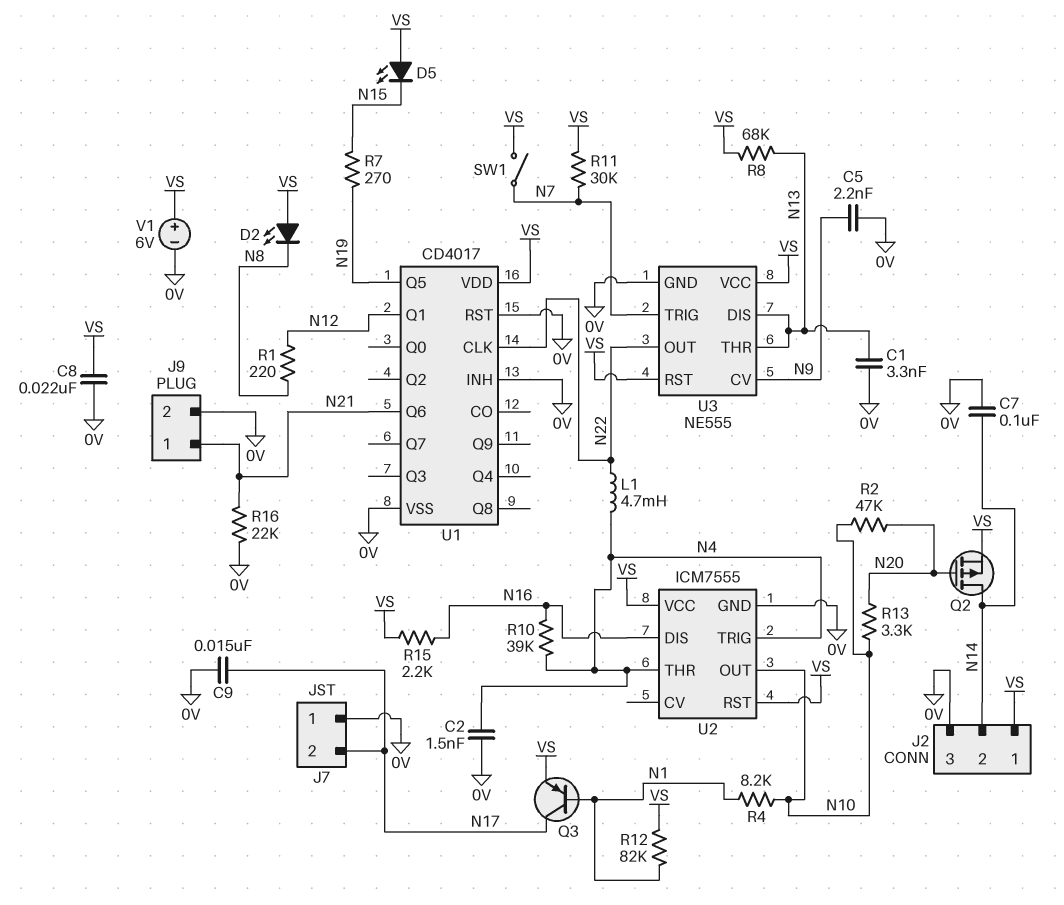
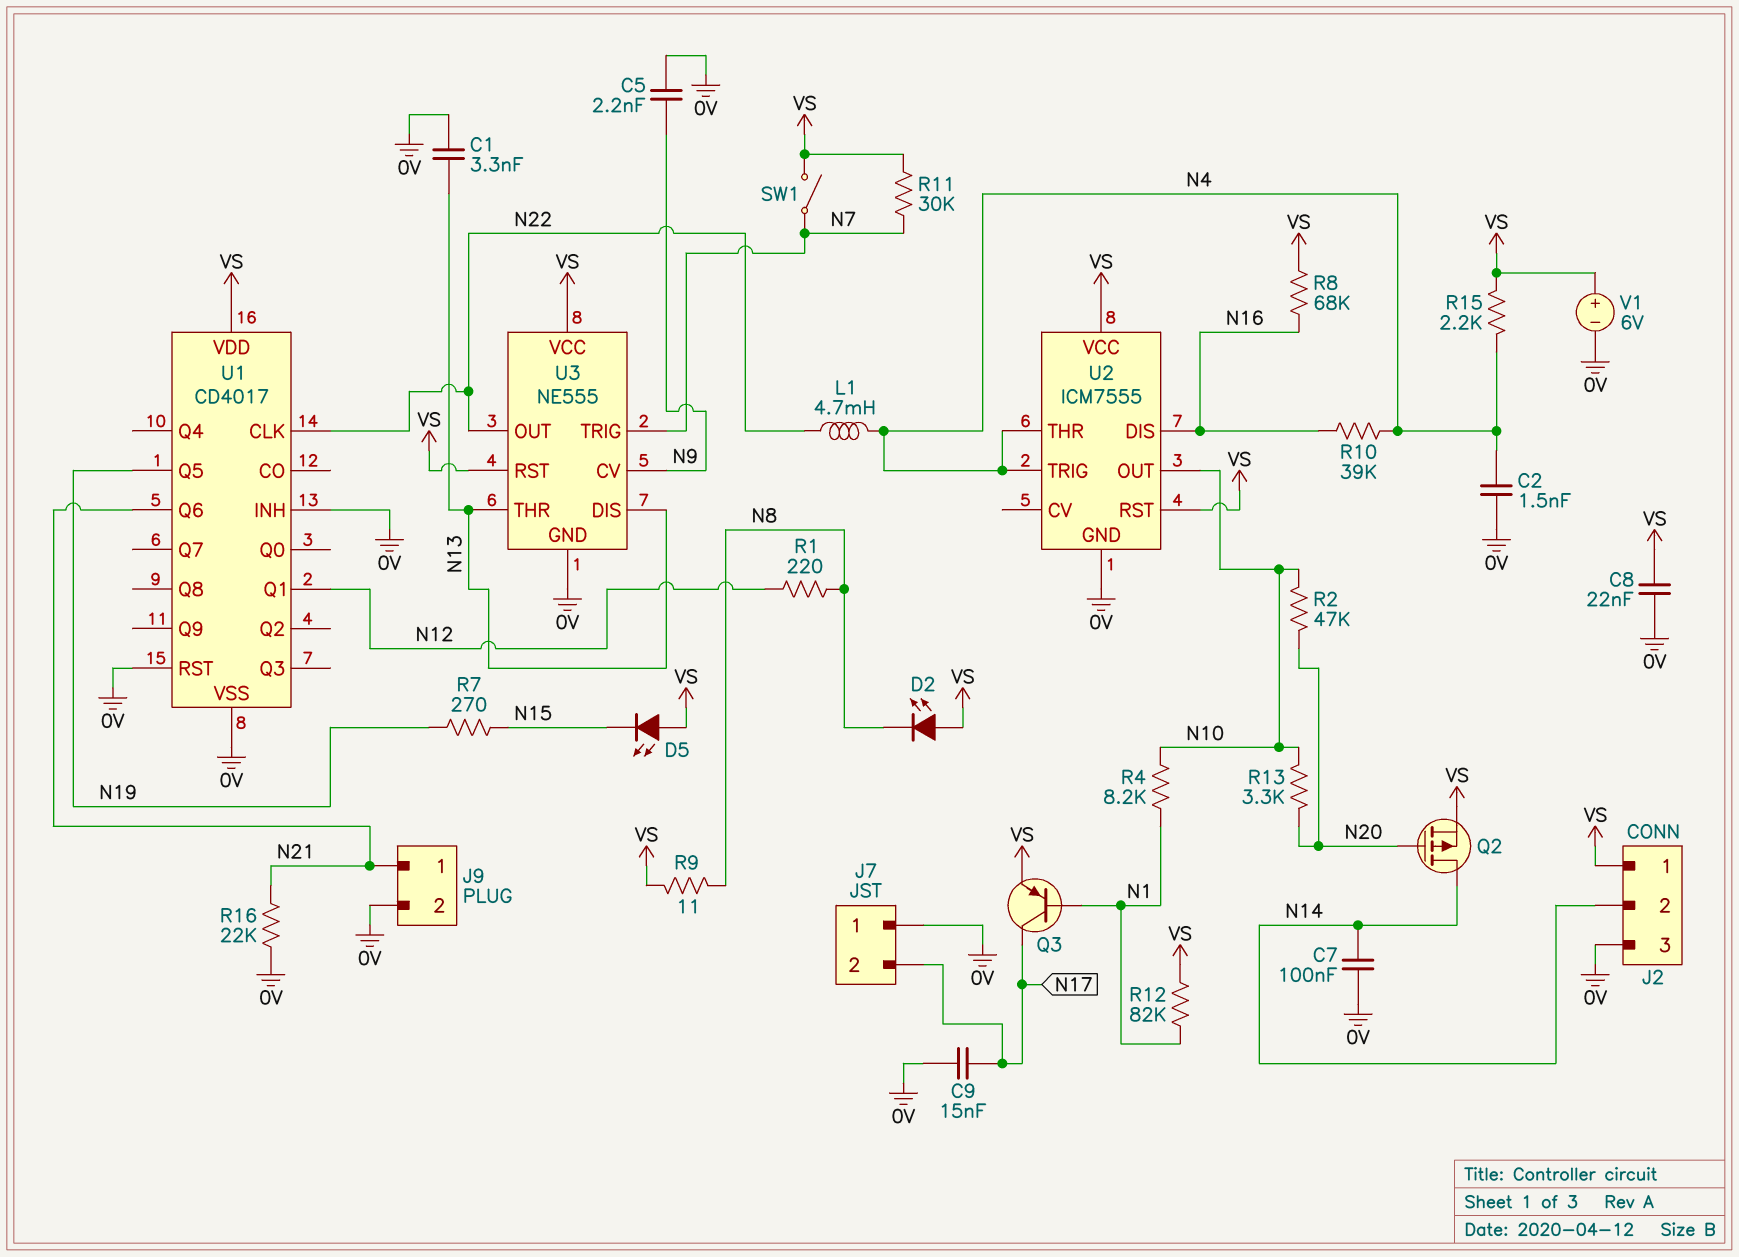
R8: 68k (N13, VS) -> 68k (N16, VS)
R9: none -> 11 (N8, VS)
R15: 2.2k (N16, VS) -> 2.2k (N4, VS)

